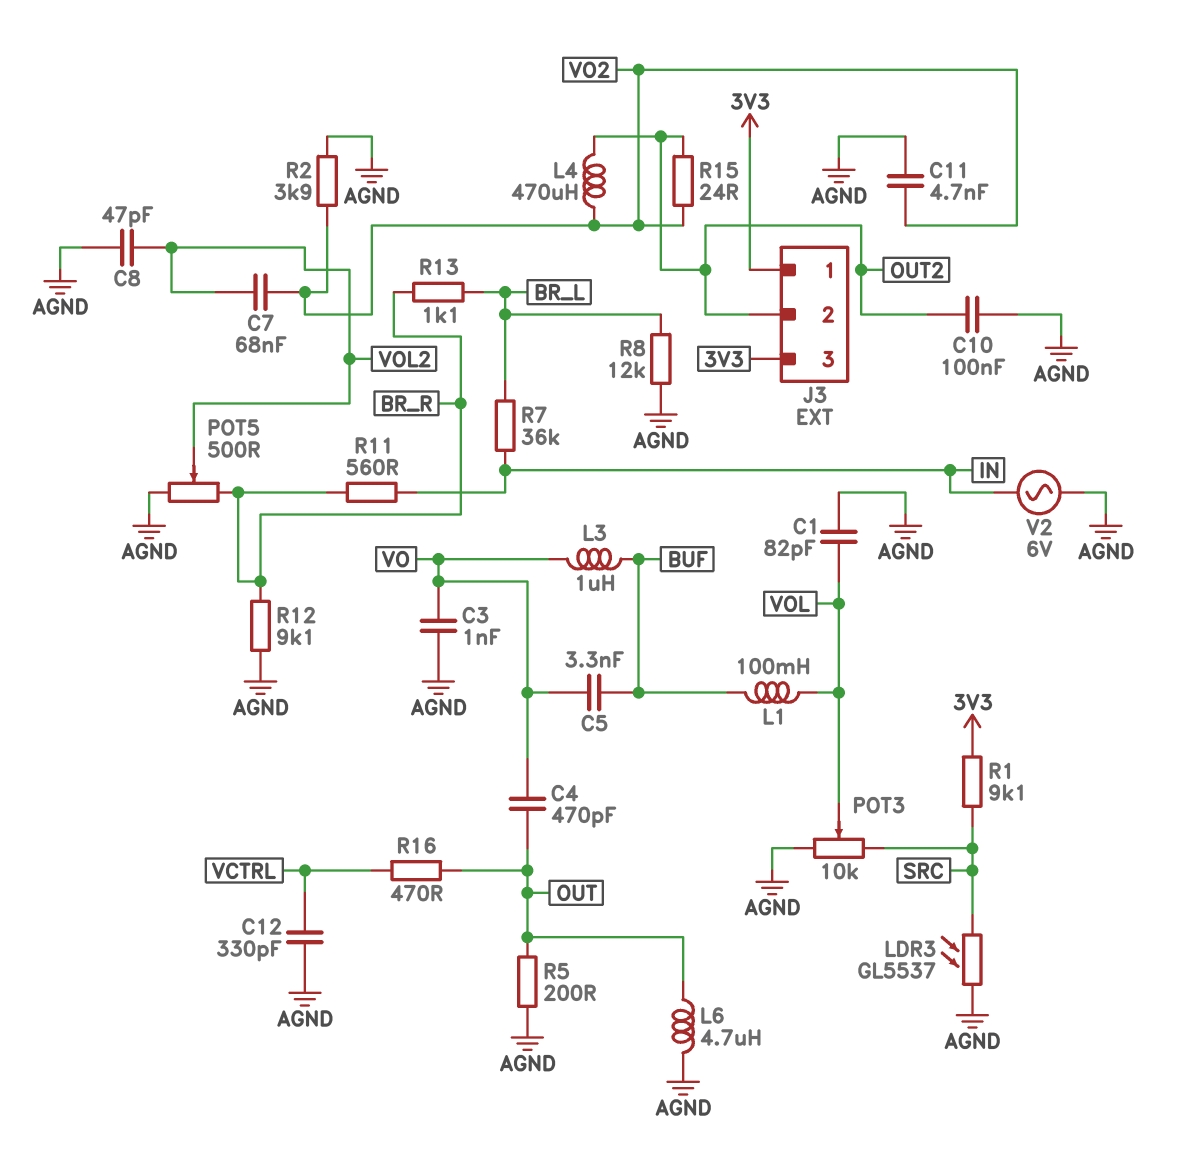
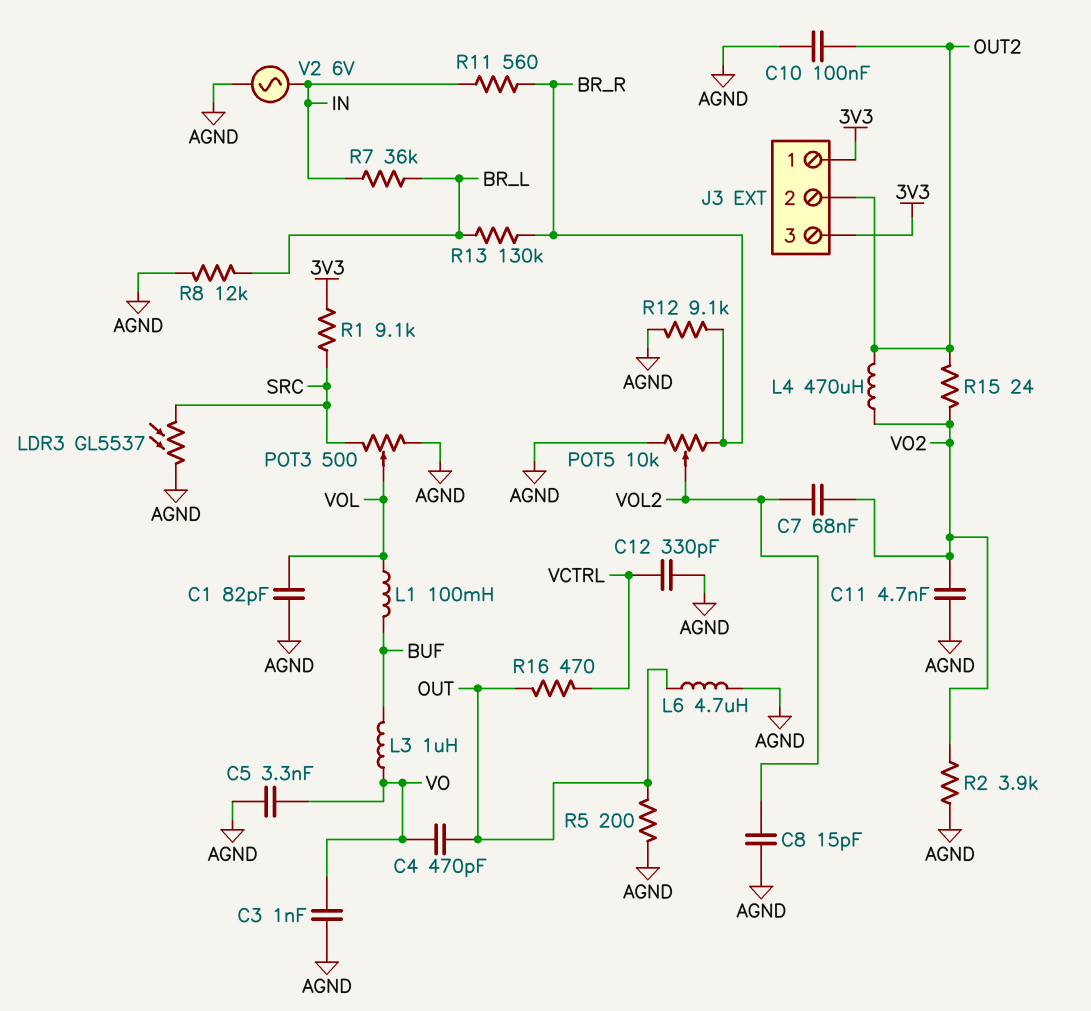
C5: 3.3nF (BUF, VO) -> 3.3nF (AGND, VO)
C8: 47pF (AGND, VOL2) -> 15pF (AGND, VOL2)
POT3: 10k (AGND, SRC, wiper VOL) -> 500 (AGND, SRC, wiper VOL)
POT5: 500 (AGND, BR_R, wiper VOL2) -> 10k (AGND, BR_R, wiper VOL2)
R13: 1.1k (BR_L, BR_R) -> 130k (BR_L, BR_R)

